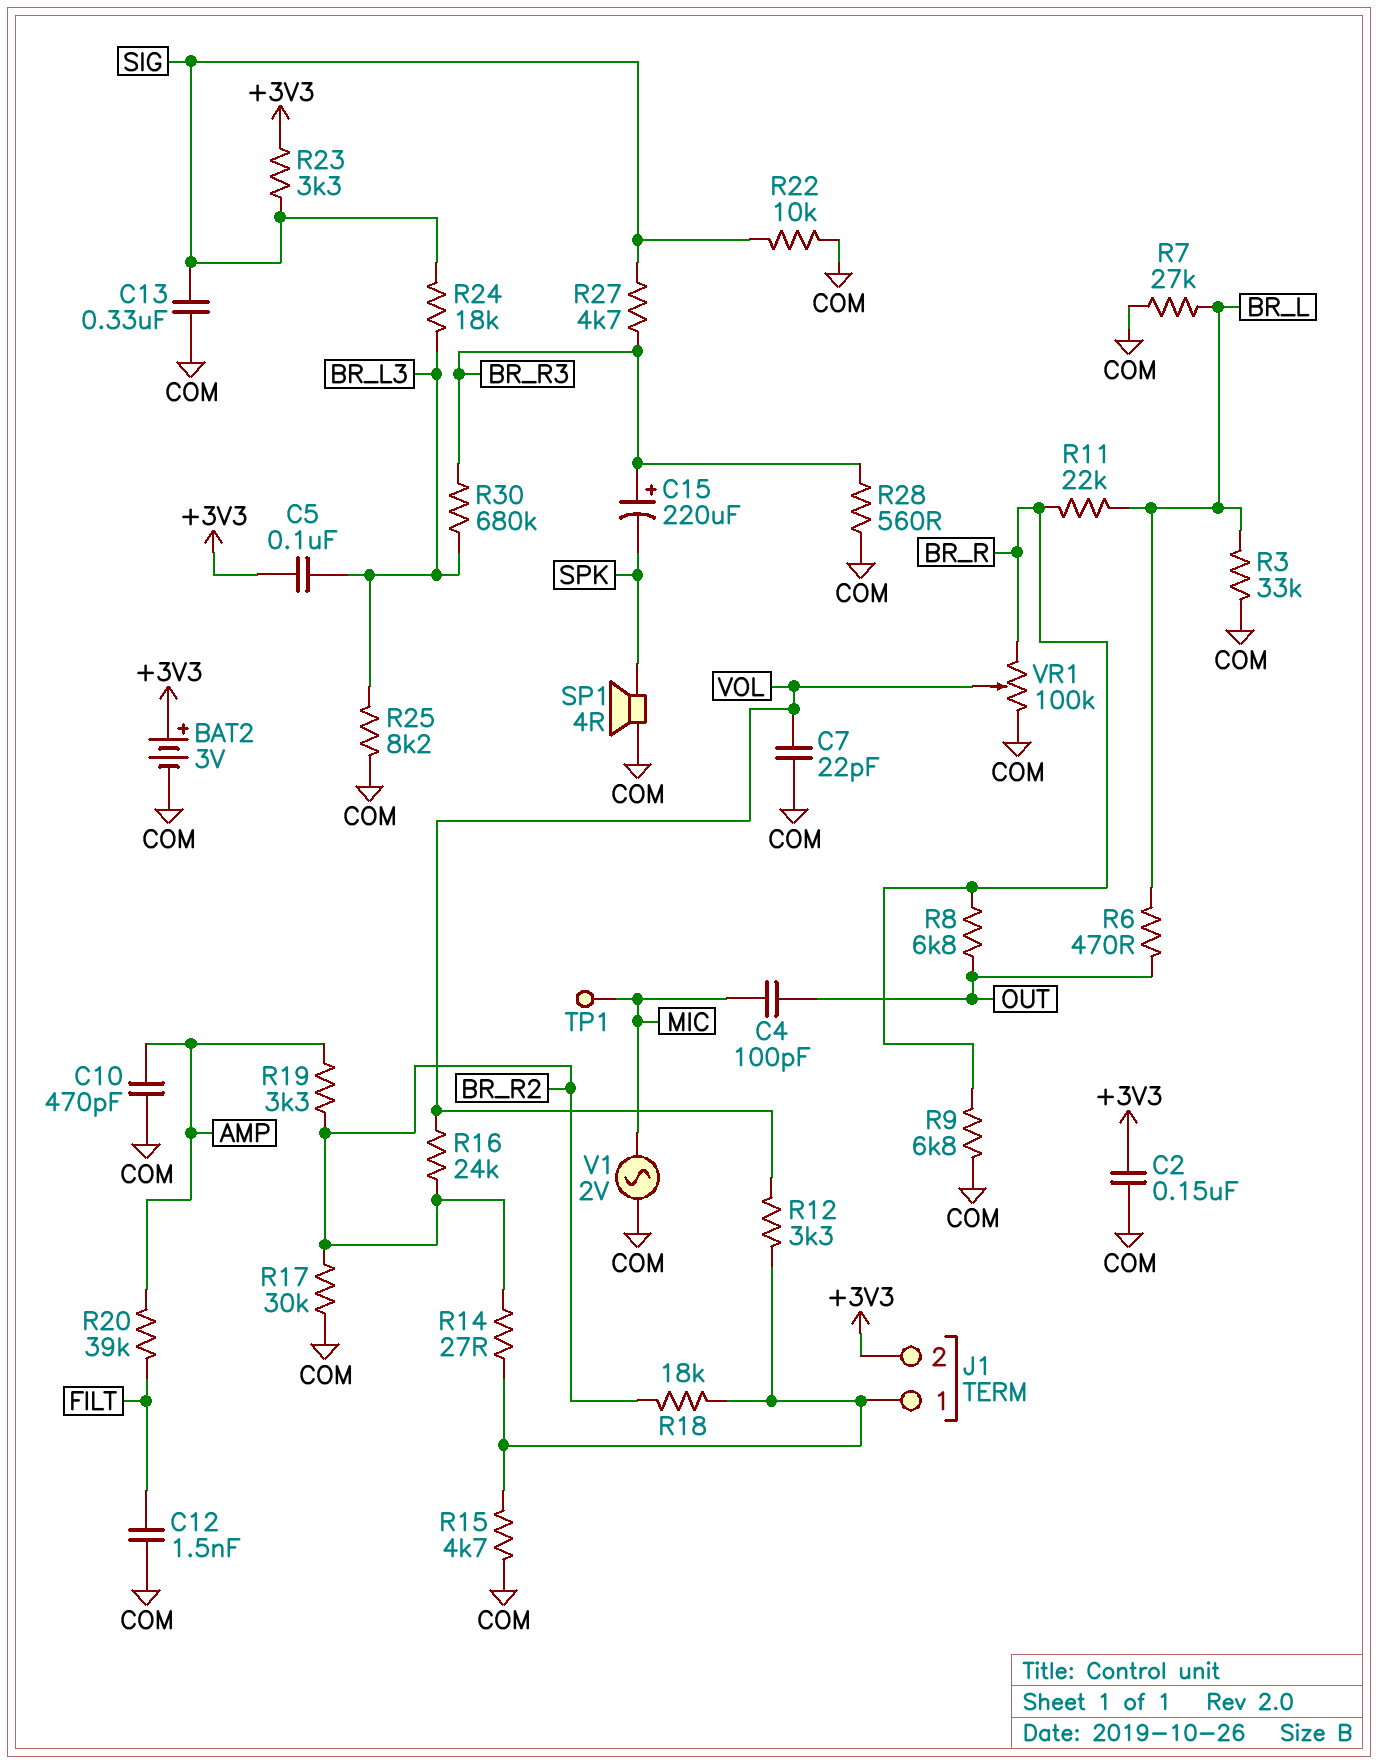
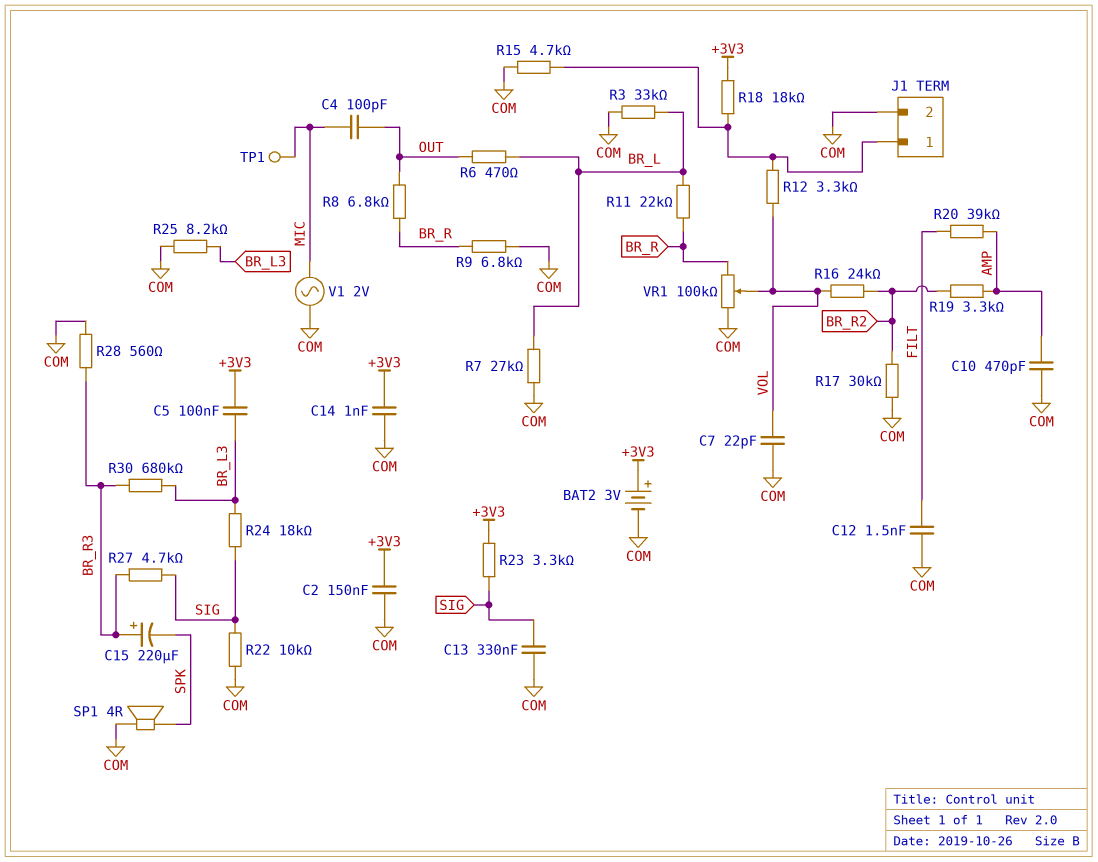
C14: none -> 1nF (+3V3, COM)
J1 pin 2: +3V3 -> COM
R14: 27 (BR_R2, J1/1) -> none
R18: 18k (BR_R2, J1/1) -> 18k (+3V3, J1/1)

